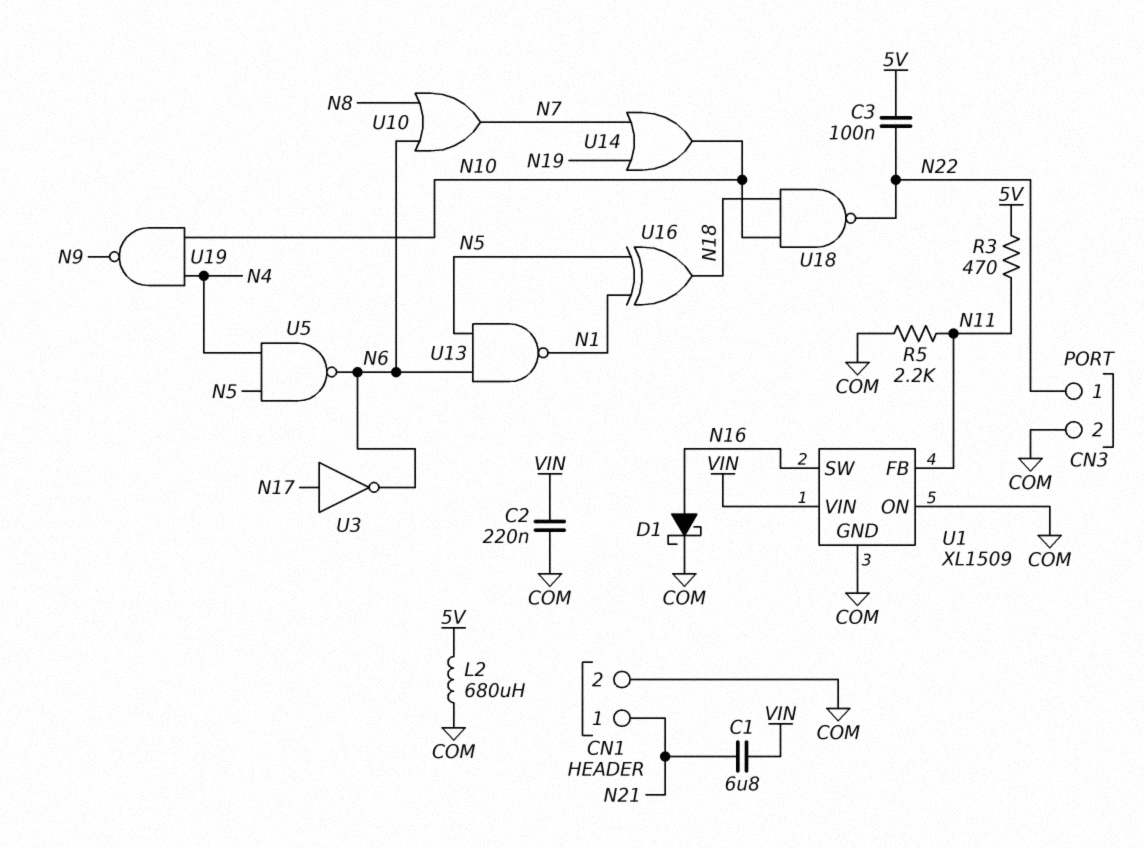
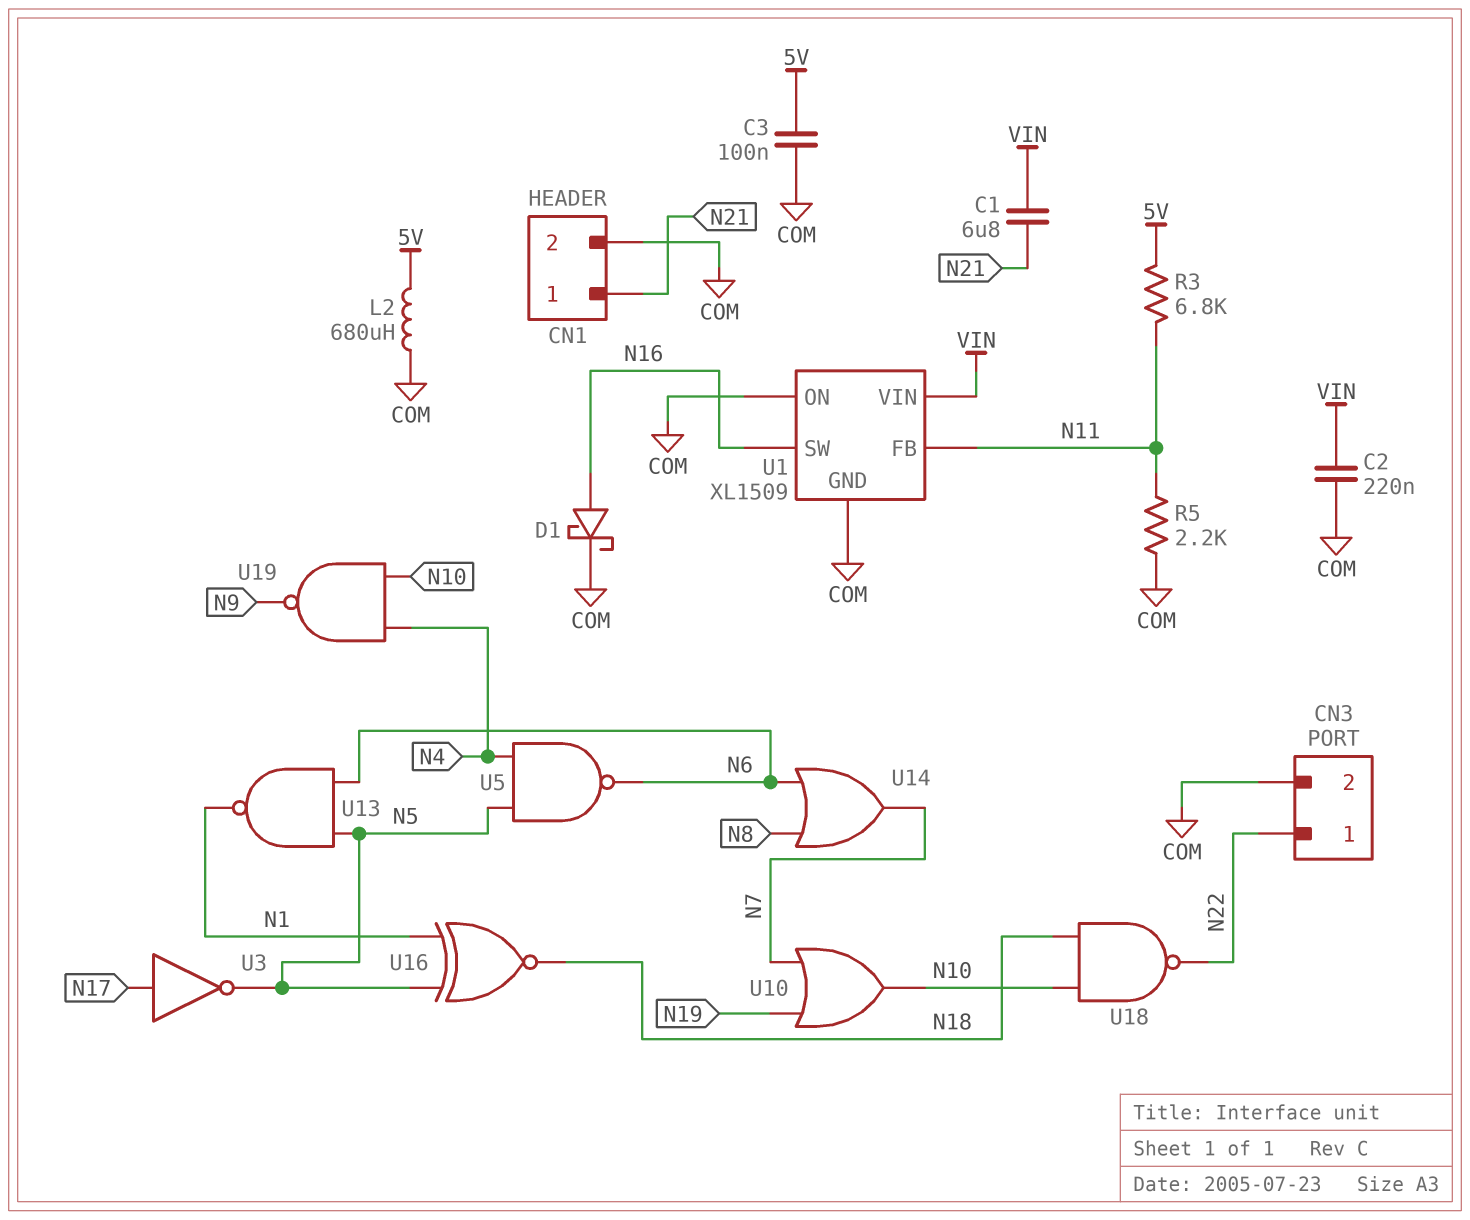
C3: 100nF (5V, N22) -> 100nF (5V, COM)
R3: 470 (5V, N11) -> 6.8k (5V, N11)
U3: NOT (in N17, out N6) -> NOT (in N17, out N5)
U10: OR (in N6, in N8, out N7) -> OR (in N7, in N19, out N10)
U14: OR (in N7, in N19, out N10) -> OR (in N6, in N8, out N7)
U16: XOR (in N1, in N5, out N18) -> XNOR (in N1, in N5, out N18)

